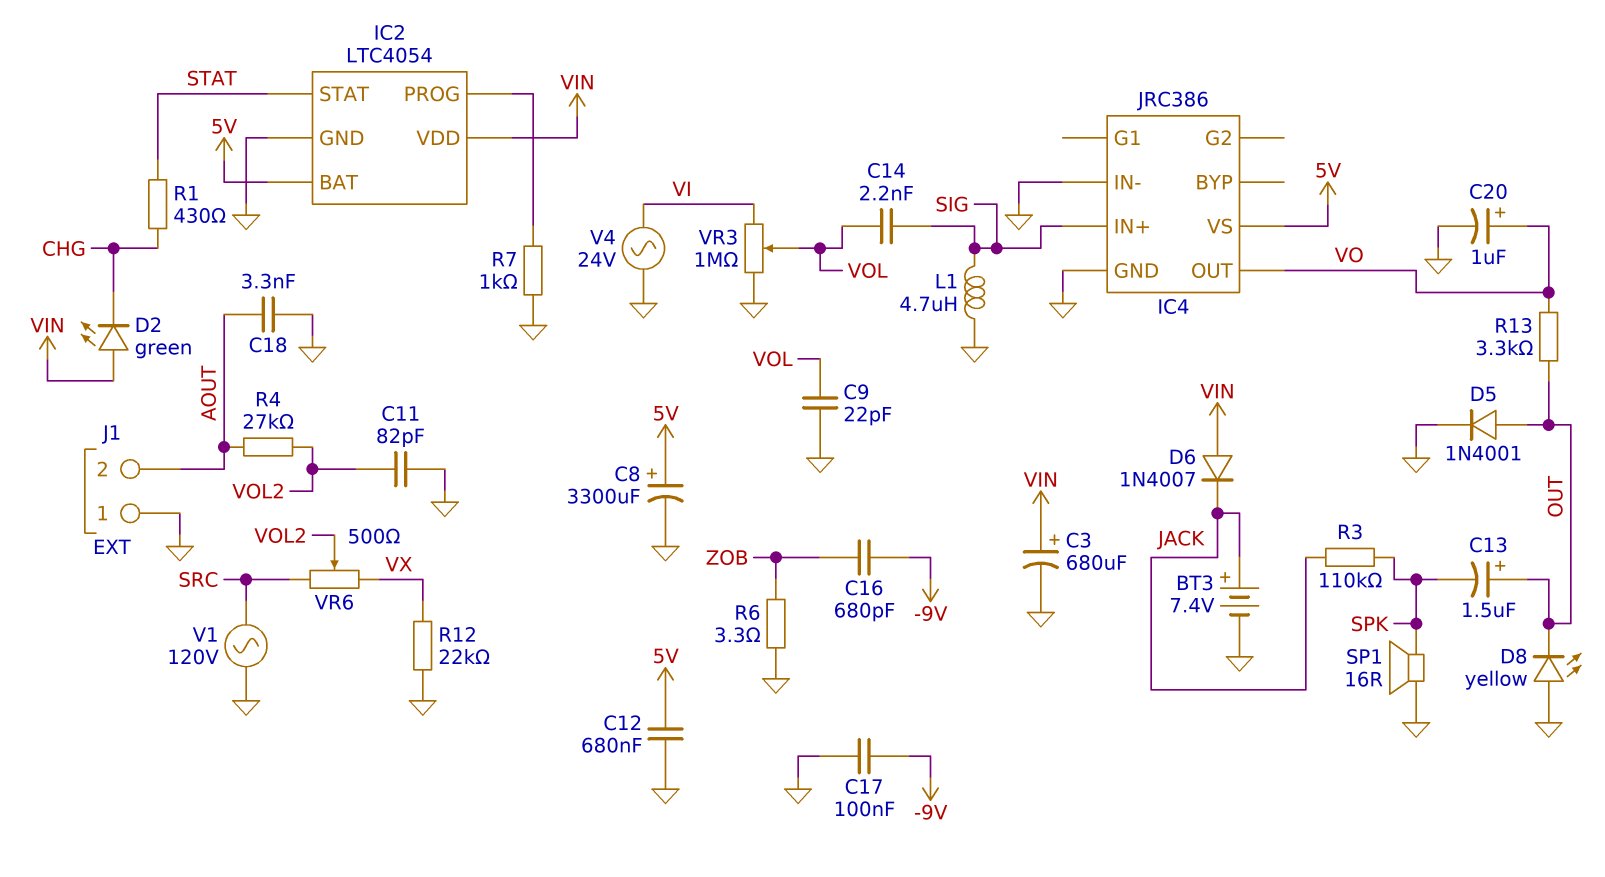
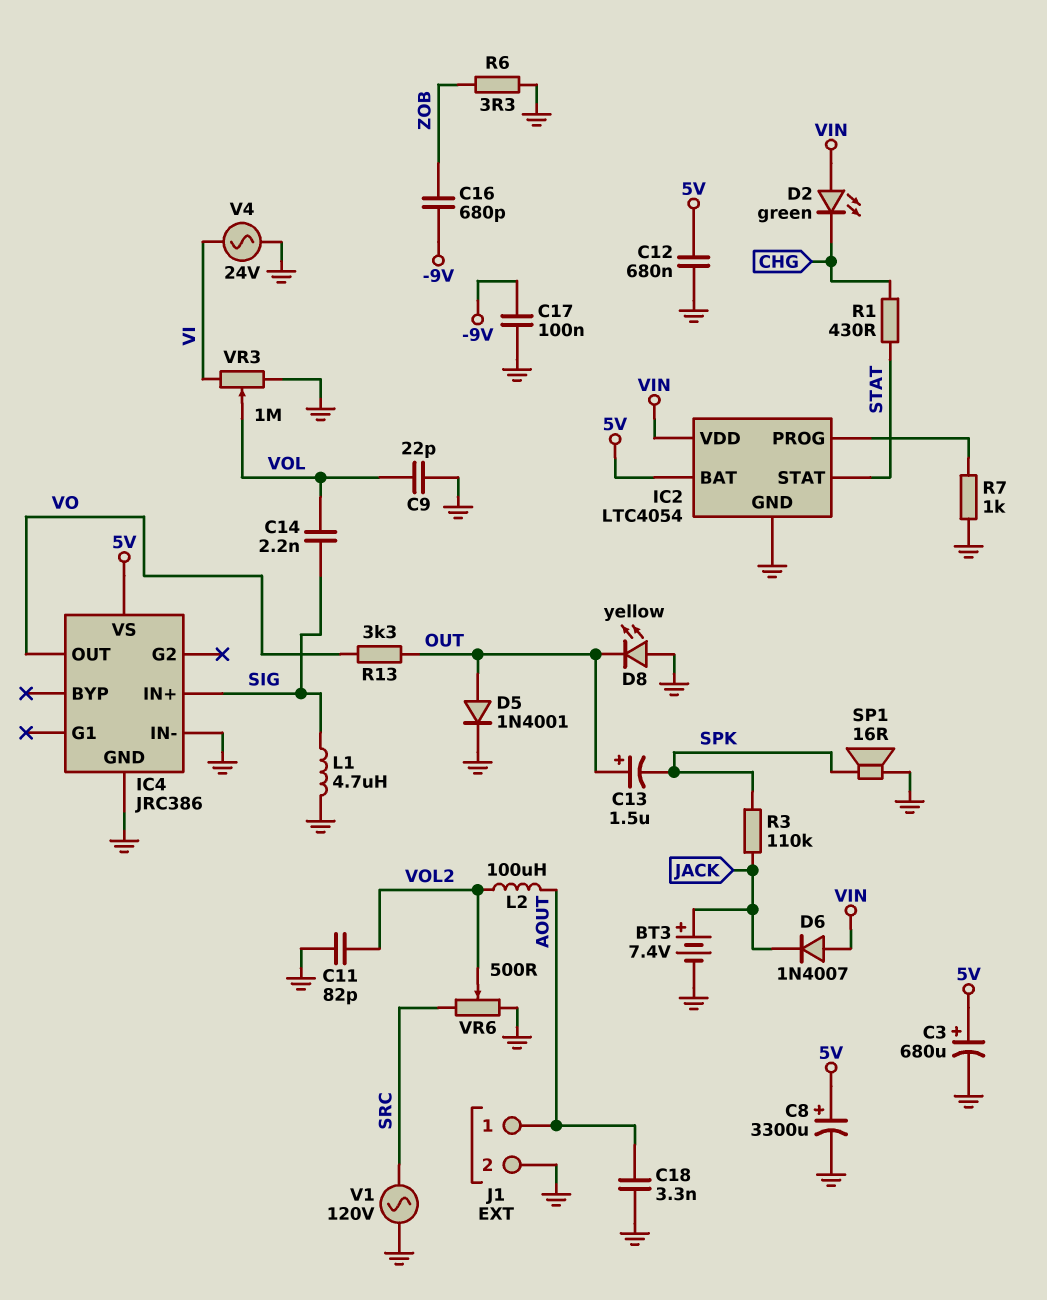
C3: 680uF (plus VIN, minus GND) -> 680uF (plus 5V, minus GND)
C20: 1uF (plus VO, minus GND) -> none
J1 pin 1: GND -> AOUT
J1 pin 2: AOUT -> GND
L2: none -> 100uH (AOUT, VOL2)
R4: 27k (AOUT, VOL2) -> none
R12: 22k (GND, VX) -> none
VR6: 500 (SRC, VX, wiper VOL2) -> 500 (GND, SRC, wiper VOL2)

